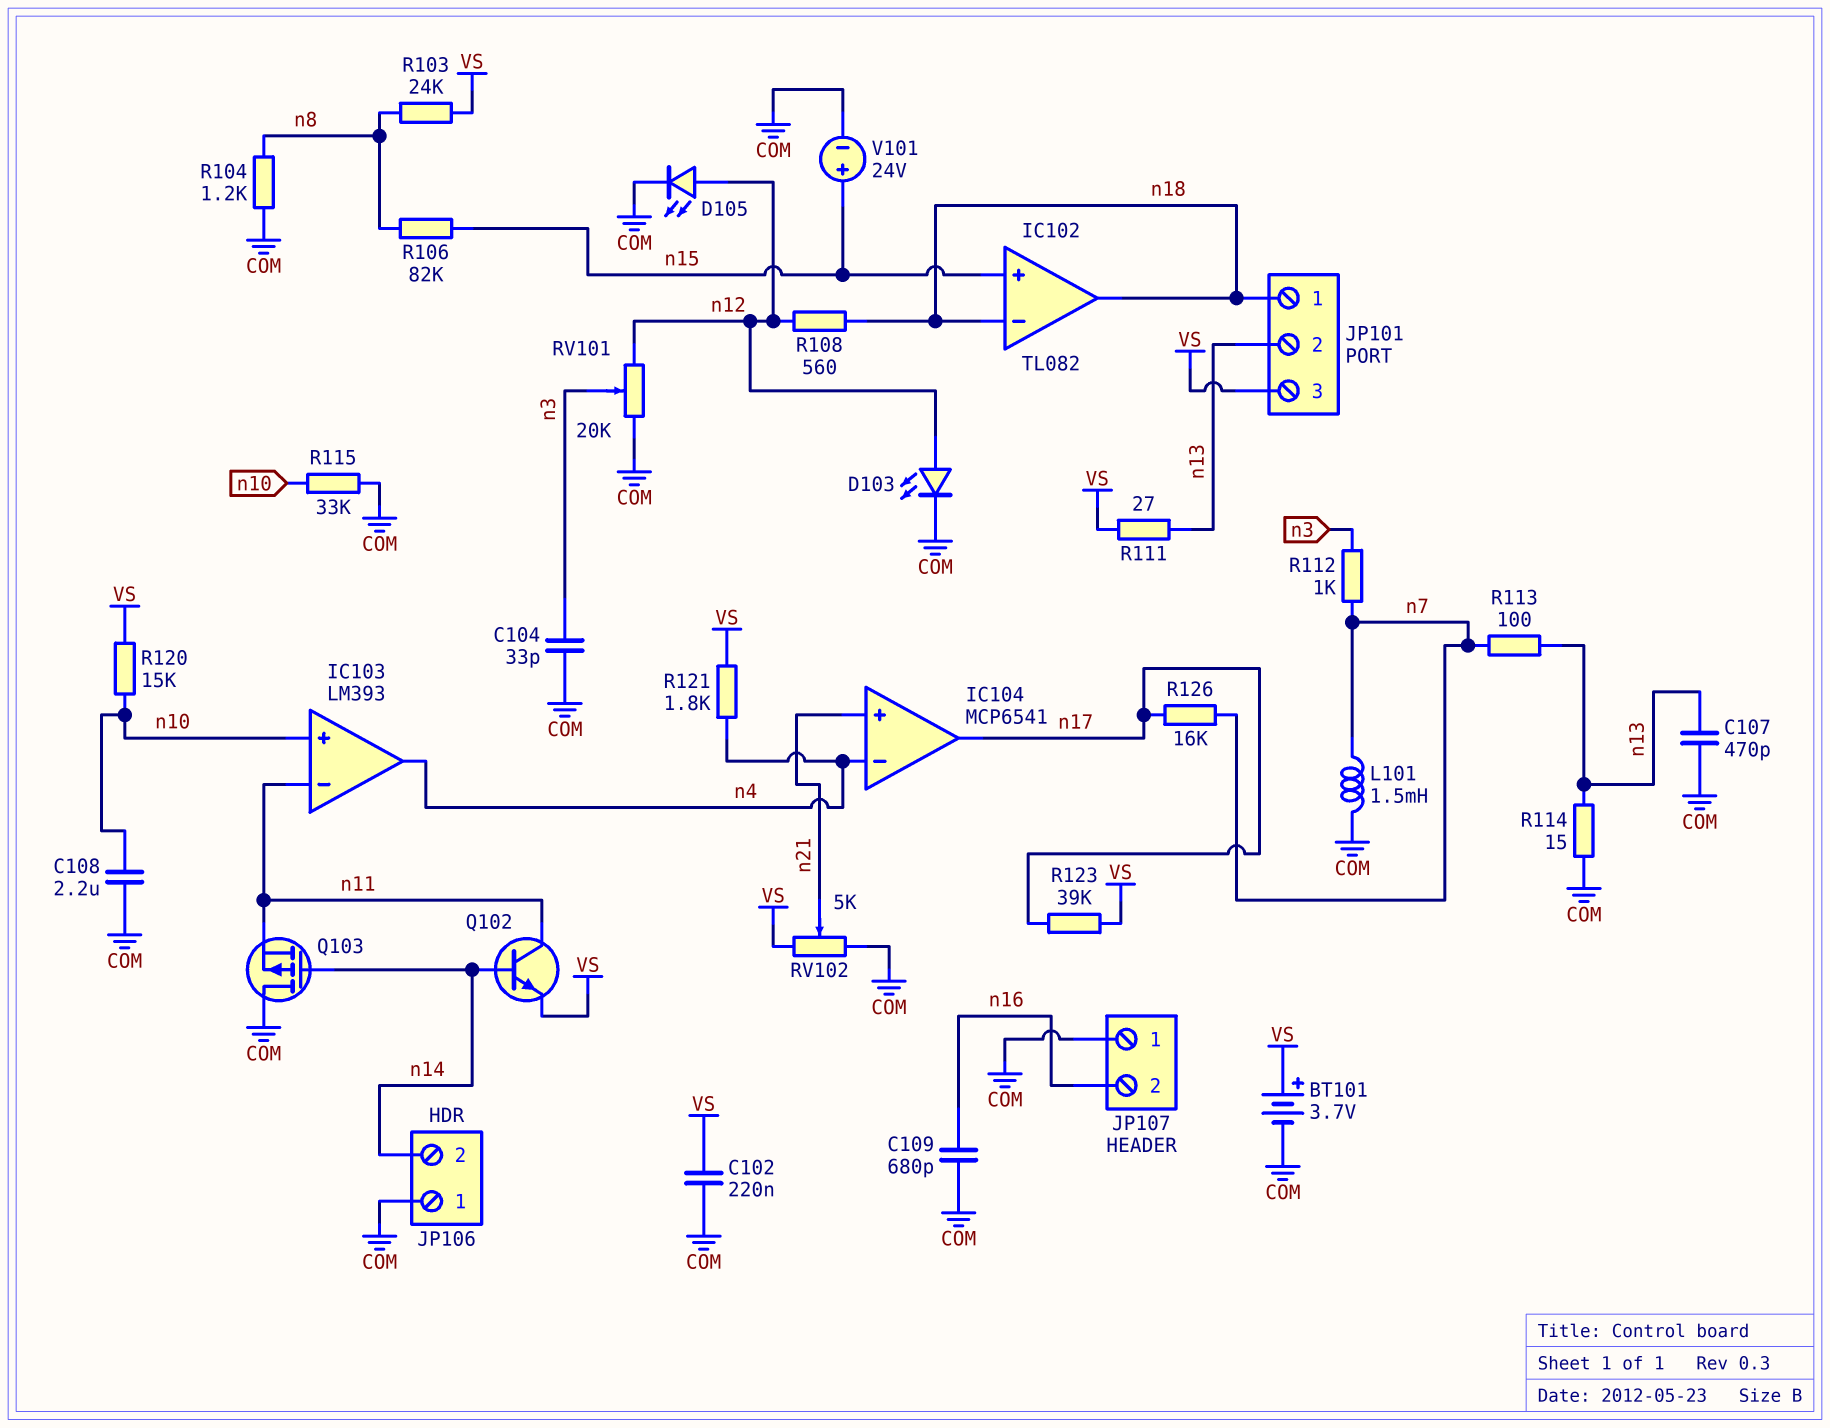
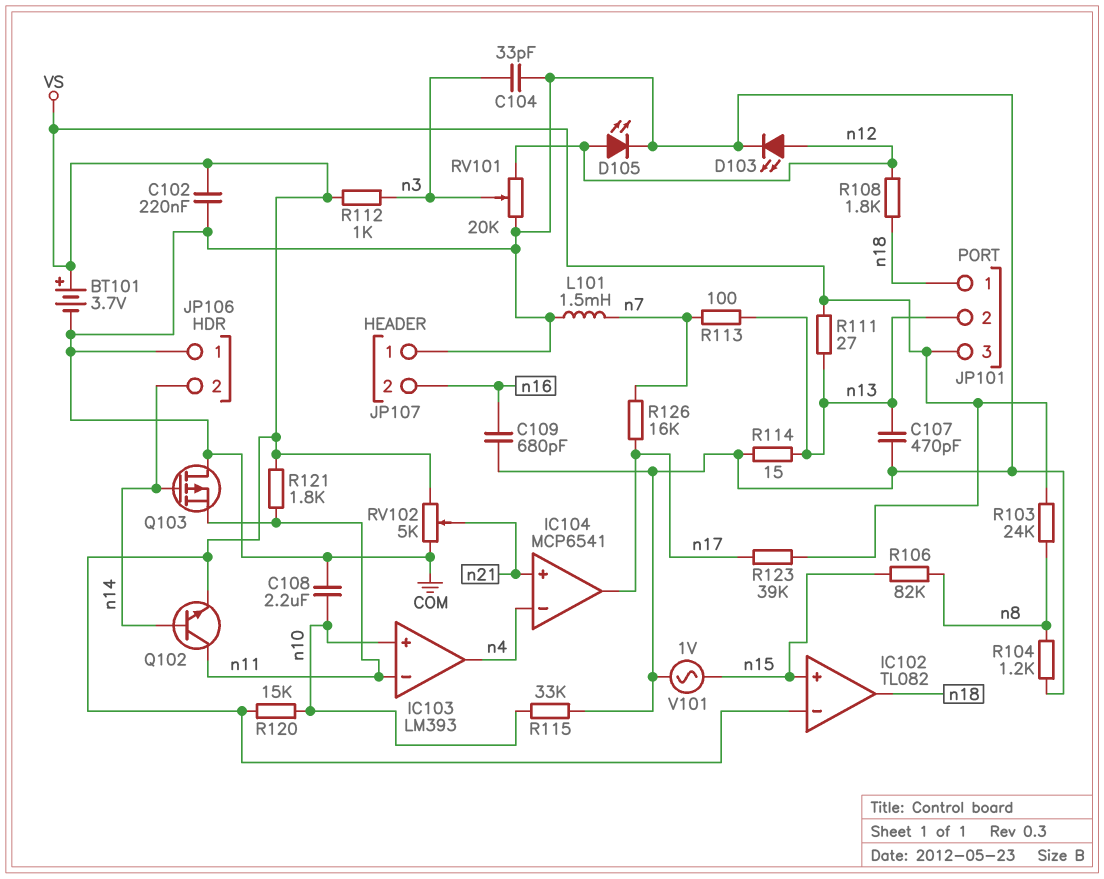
IC102 pin in-: n18 -> VS
R108: 560 (n12, n18) -> 1.8k (n12, n18)
R112: 1k (n3, n7) -> 1k (VS, n3)
R121: 1.8k (VS, n4) -> 1.8k (VS, n11)
V101: 24V (plus n15, minus COM) -> AC 1V (COM, n15)

